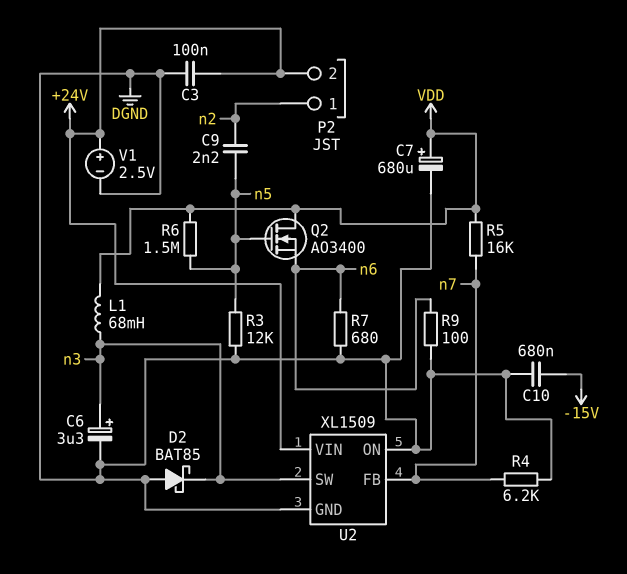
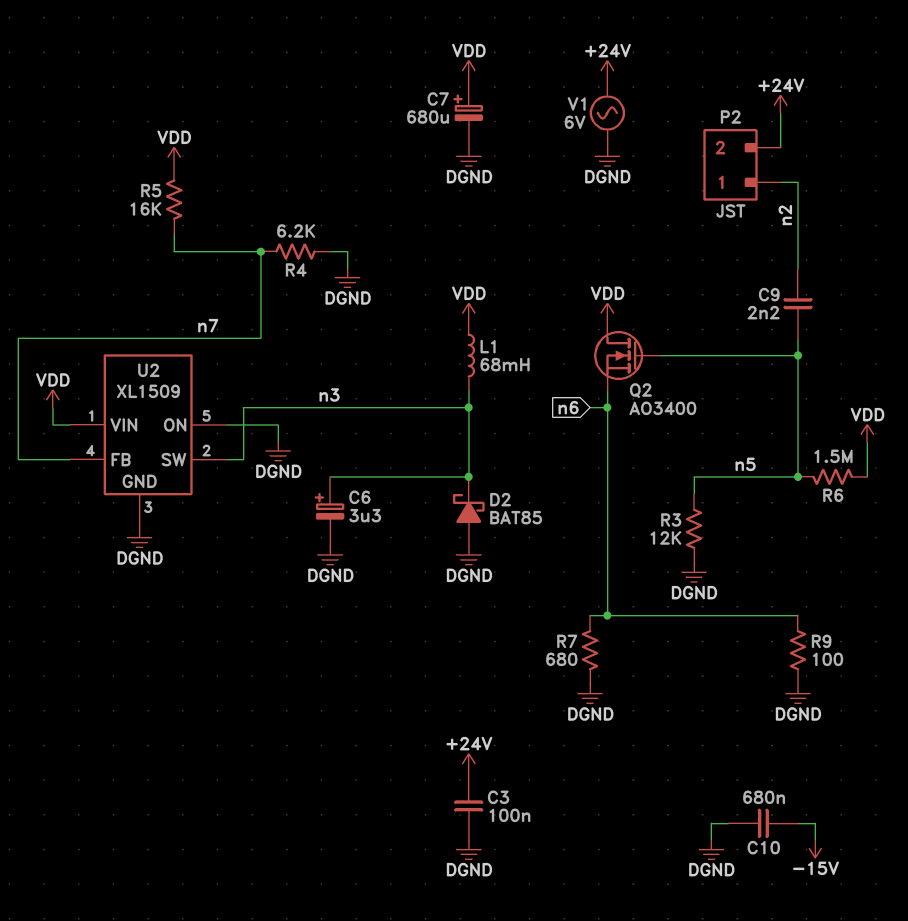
U2 pin VIN: +24V -> VDD
V1: 2.5V (plus +24V, minus DGND) -> AC 6V (+24V, DGND)

